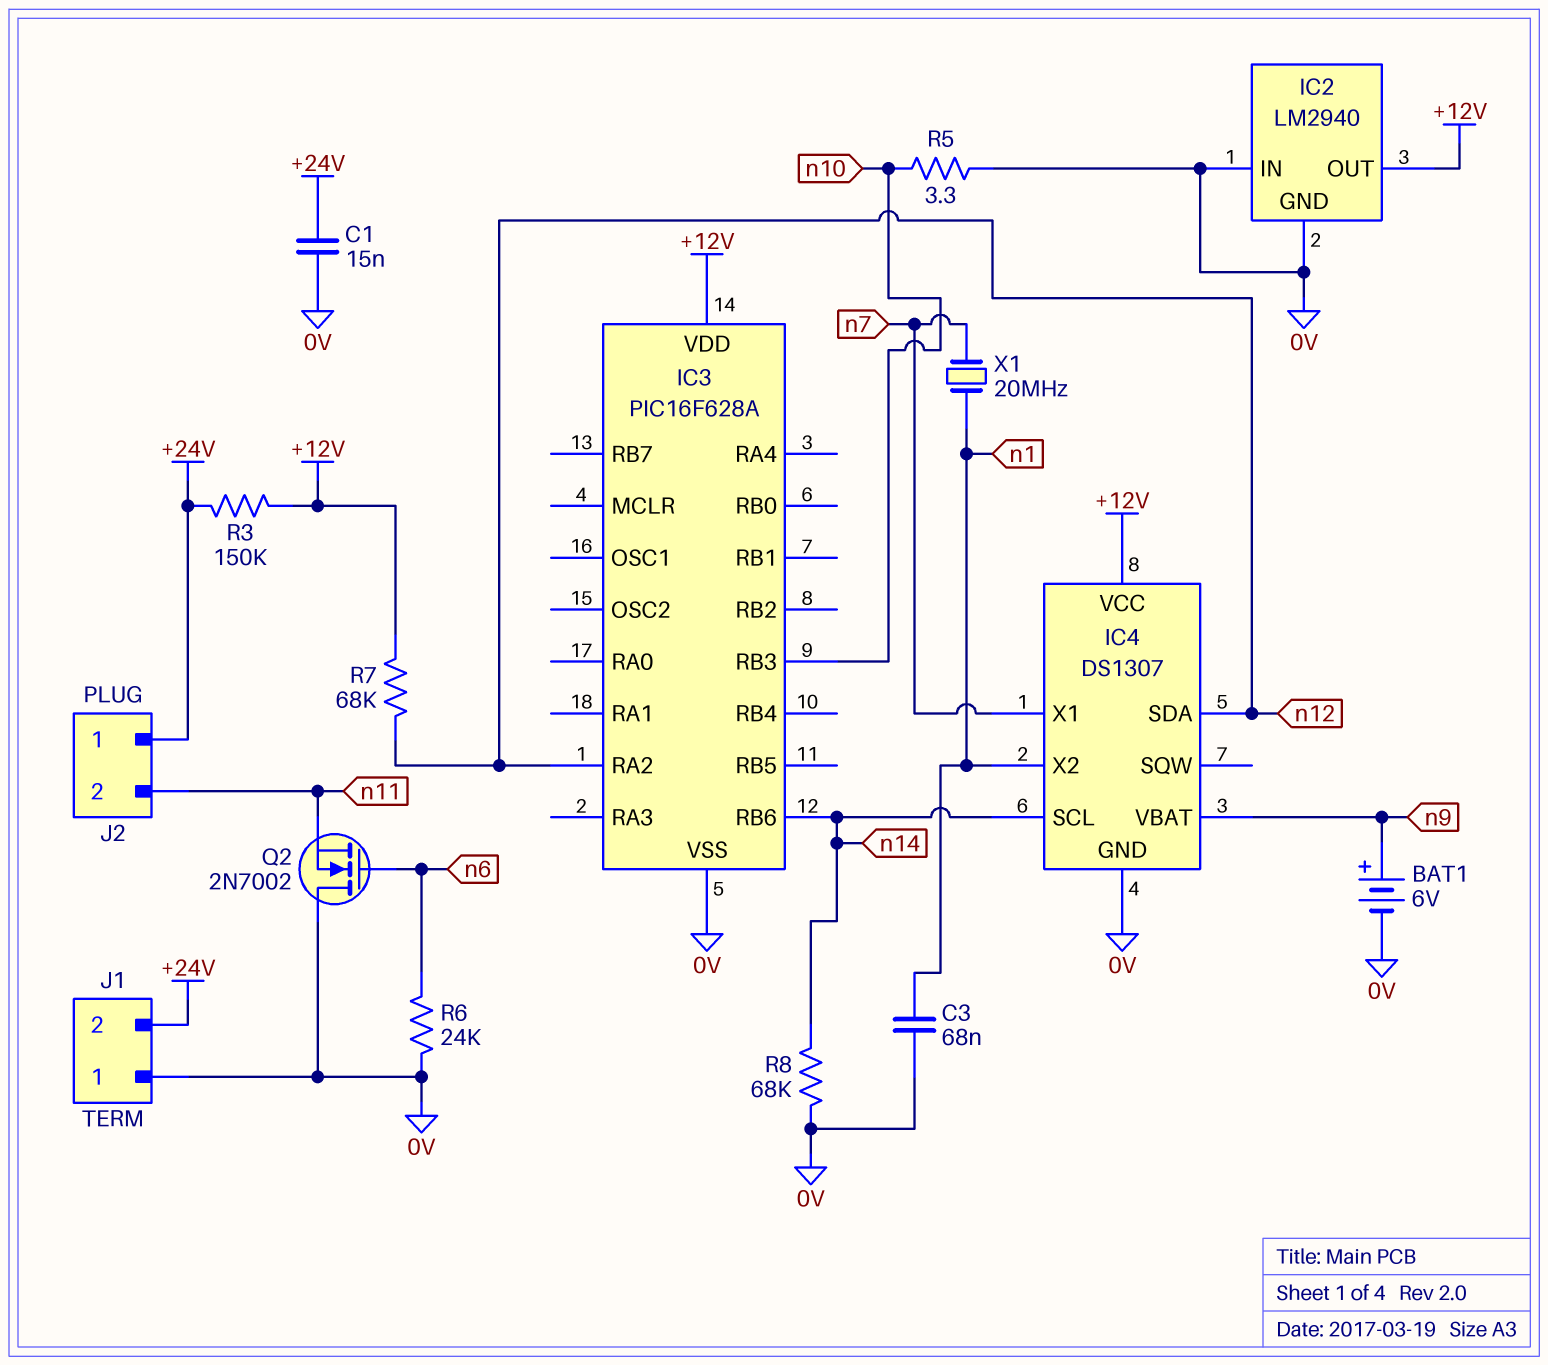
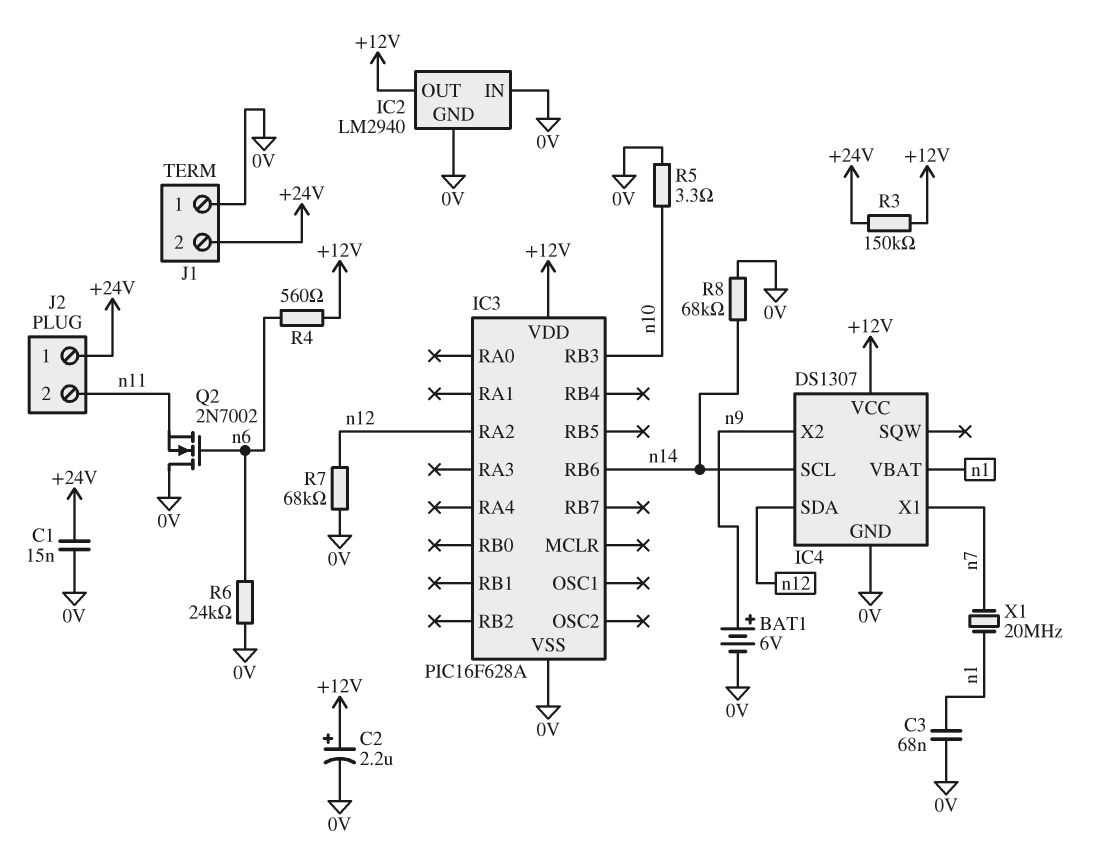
C2: none -> 2.2uF (plus +12V, minus 0V)
IC4 pin VBAT: n9 -> n1
IC4 pin X2: n1 -> n9
R4: none -> 560 (+12V, n6)
R7: 68k (+12V, n12) -> 68k (0V, n12)

